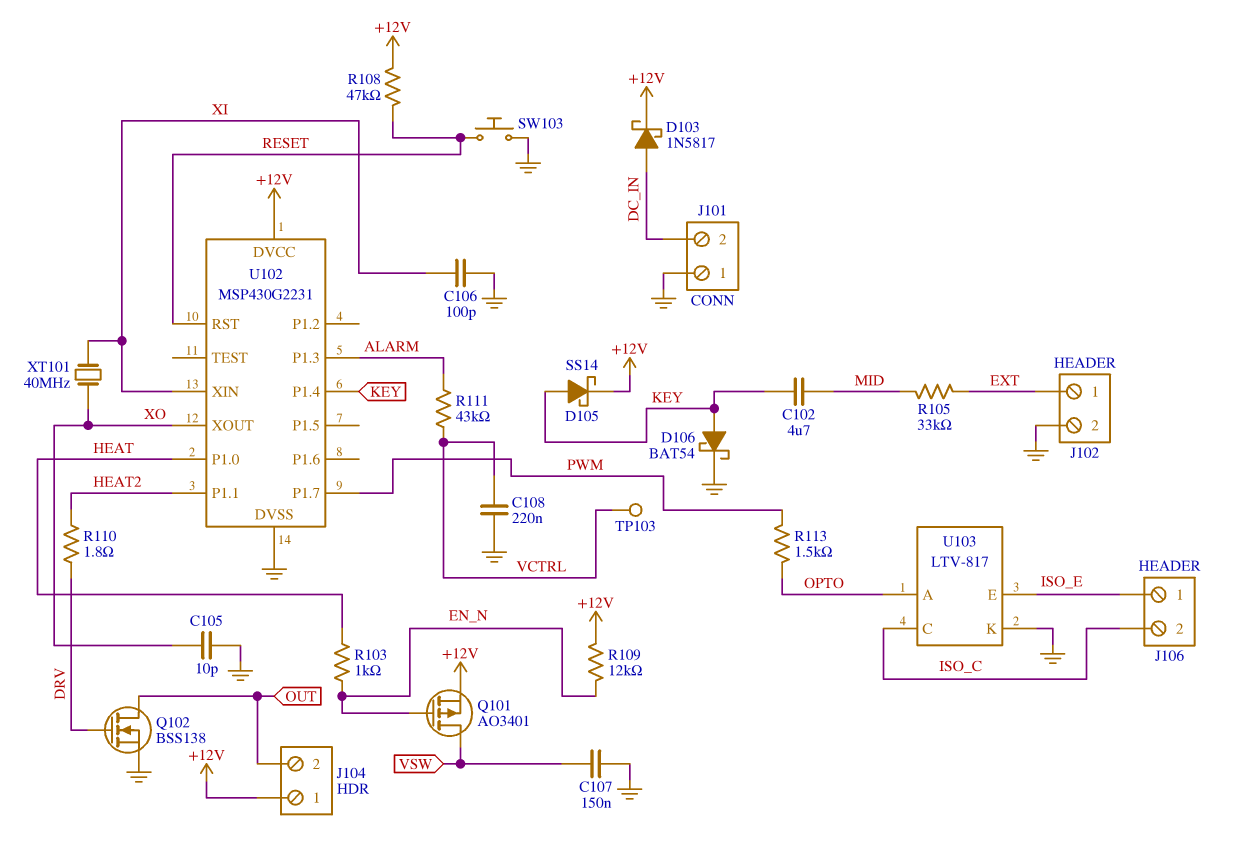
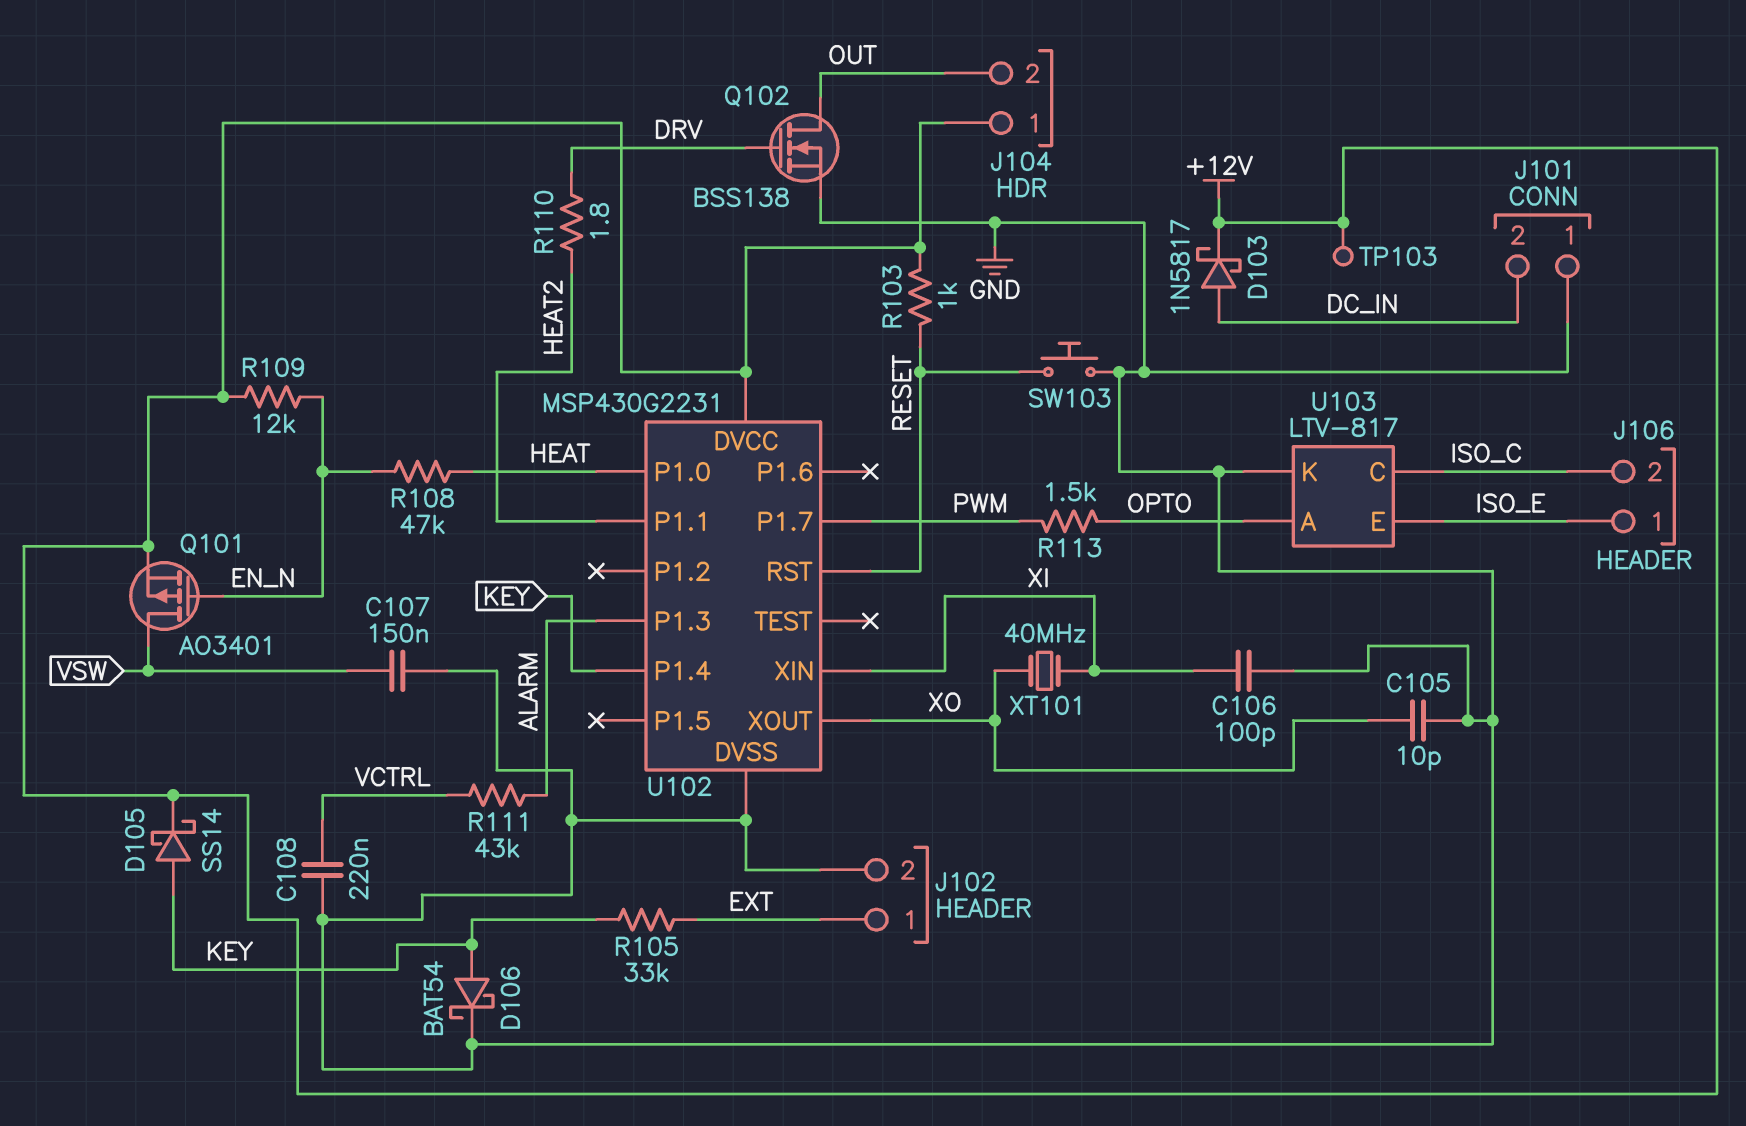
C102: 4.7uF (KEY, MID) -> none
R103: 1k (EN_N, HEAT) -> 1k (+12V, RESET)
R105: 33k (EXT, MID) -> 33k (EXT, KEY)
R108: 47k (+12V, RESET) -> 47k (EN_N, HEAT)
TP103: test point (VCTRL) -> test point (+12V)

